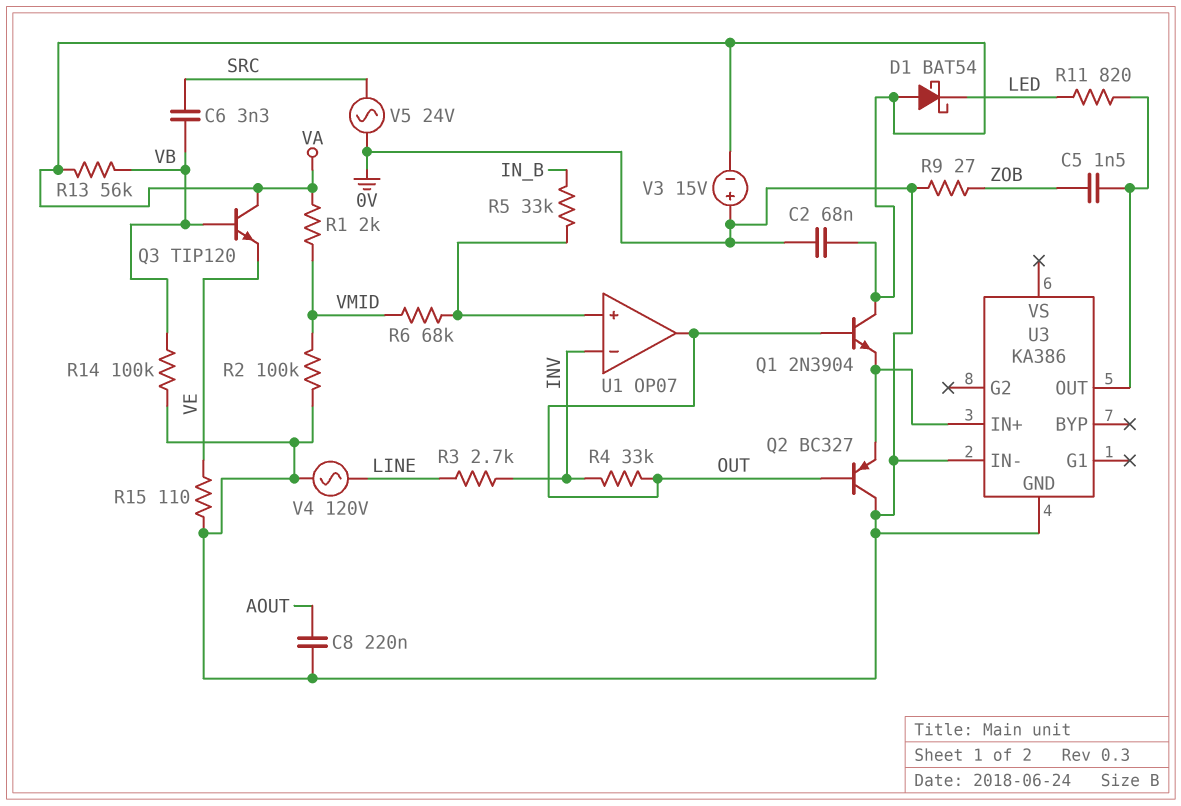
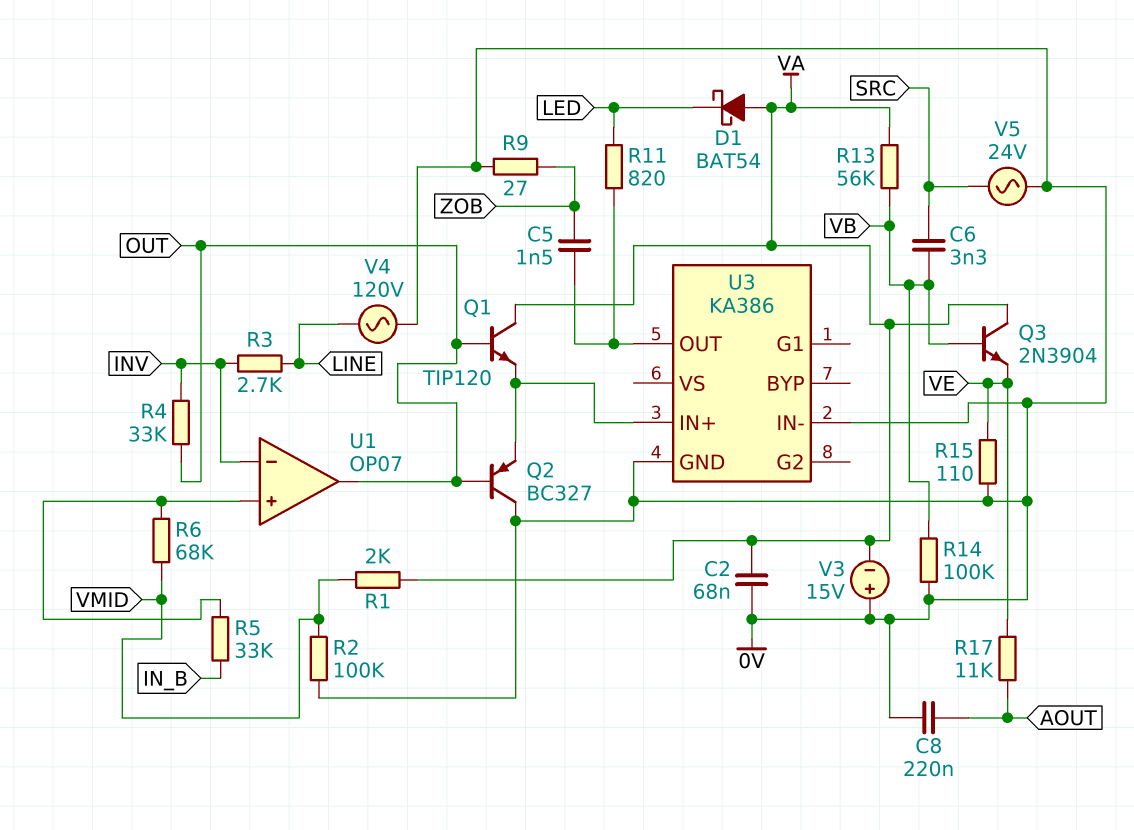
Q1: NPN 2N3904 (B OUT, C VA, E U3/IN+) -> NPN TIP120 (B OUT, C VA, E U3/IN+)
Q3: NPN TIP120 (B VB, C VA, E VE) -> NPN 2N3904 (B VB, C VA, E VE)
R17: none -> 11k (AOUT, VE)

